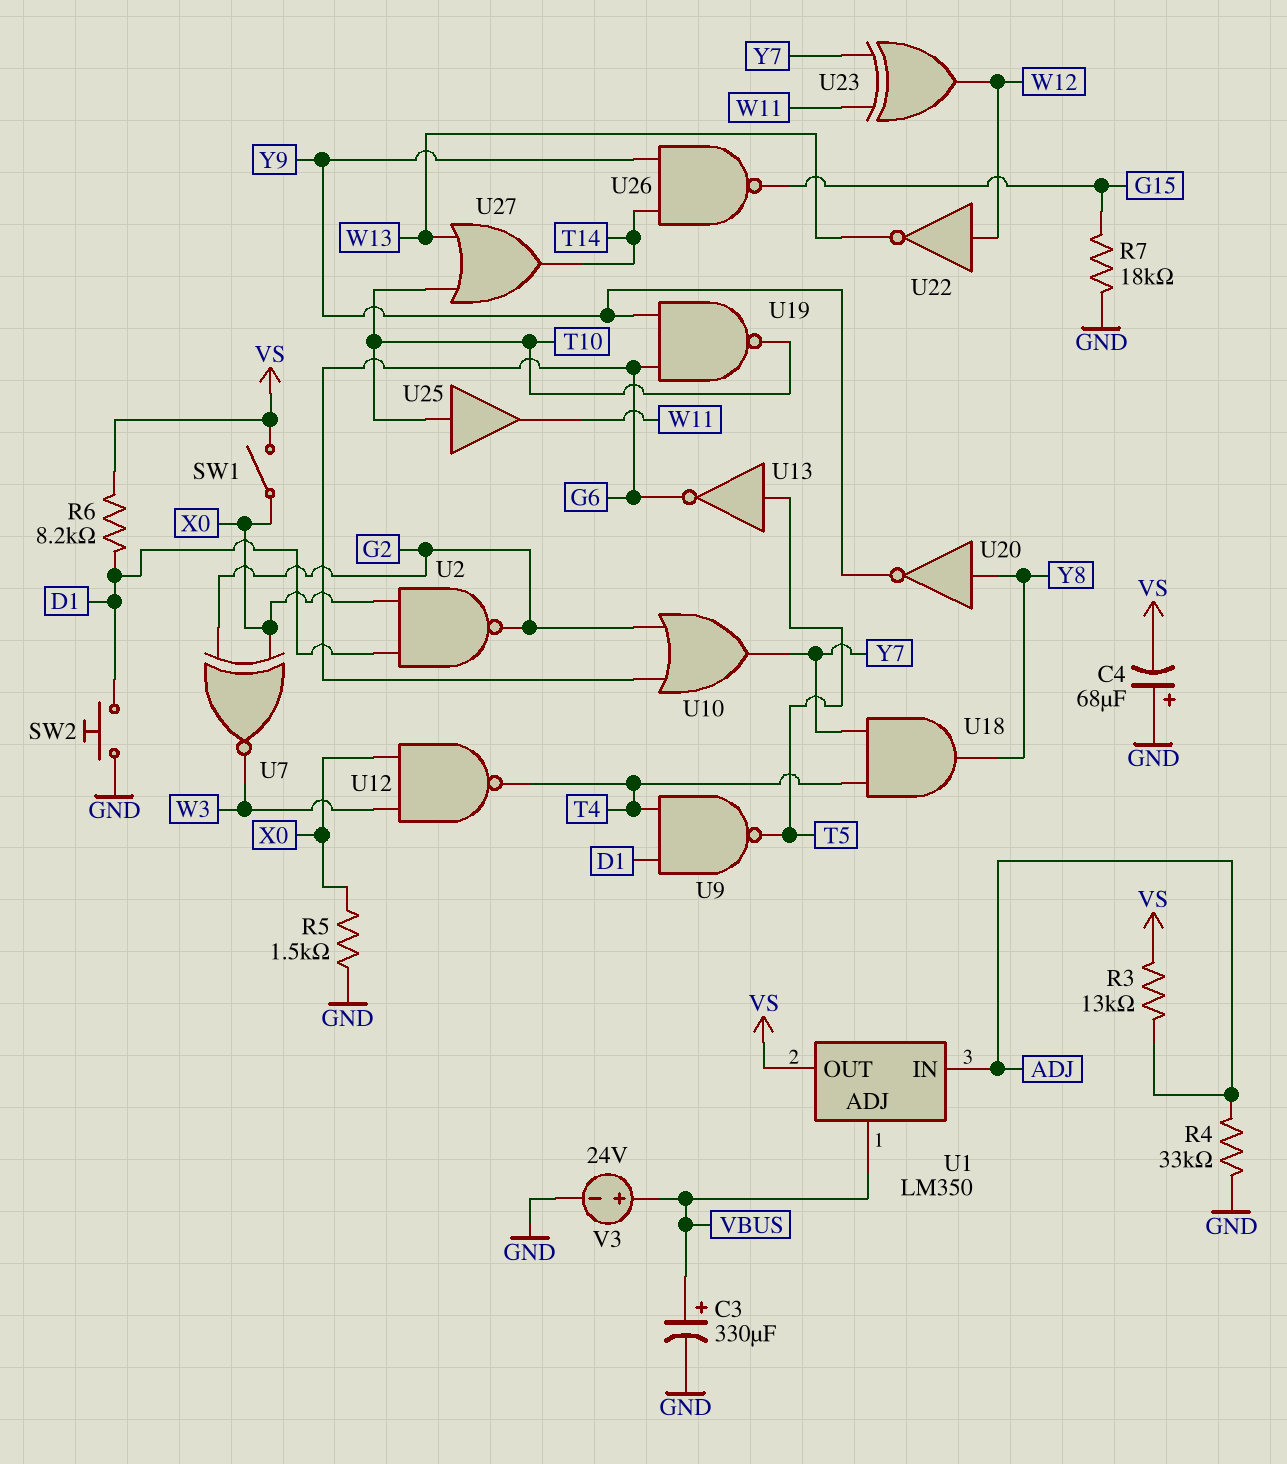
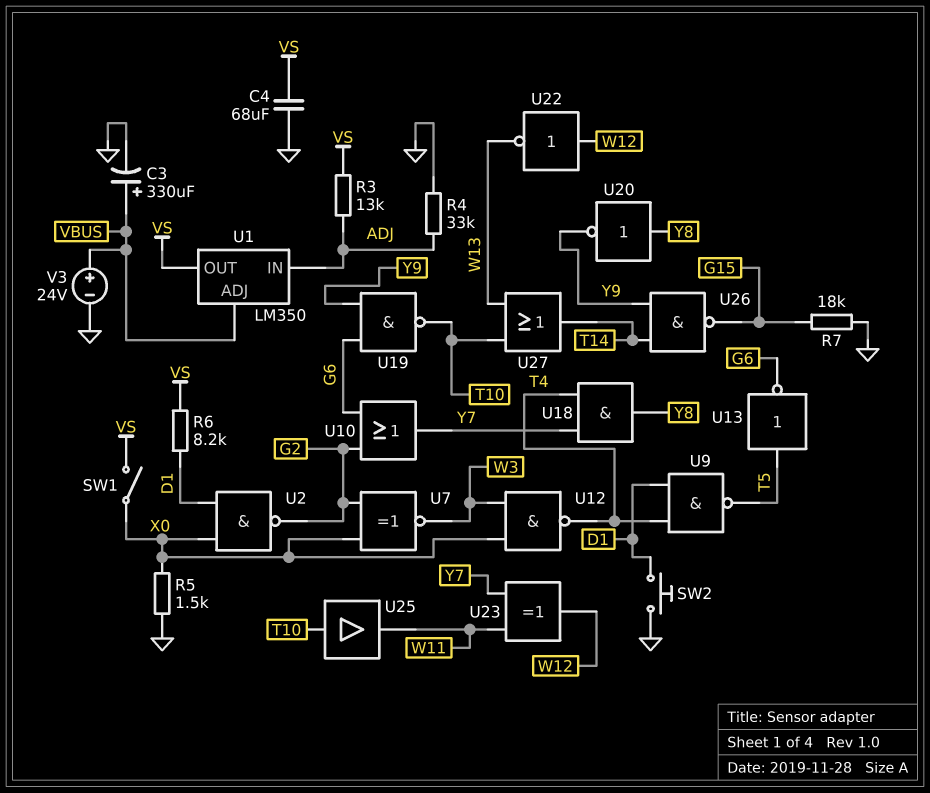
C4: 68uF (plus GND, minus VS) -> 68uF (GND, VS)

